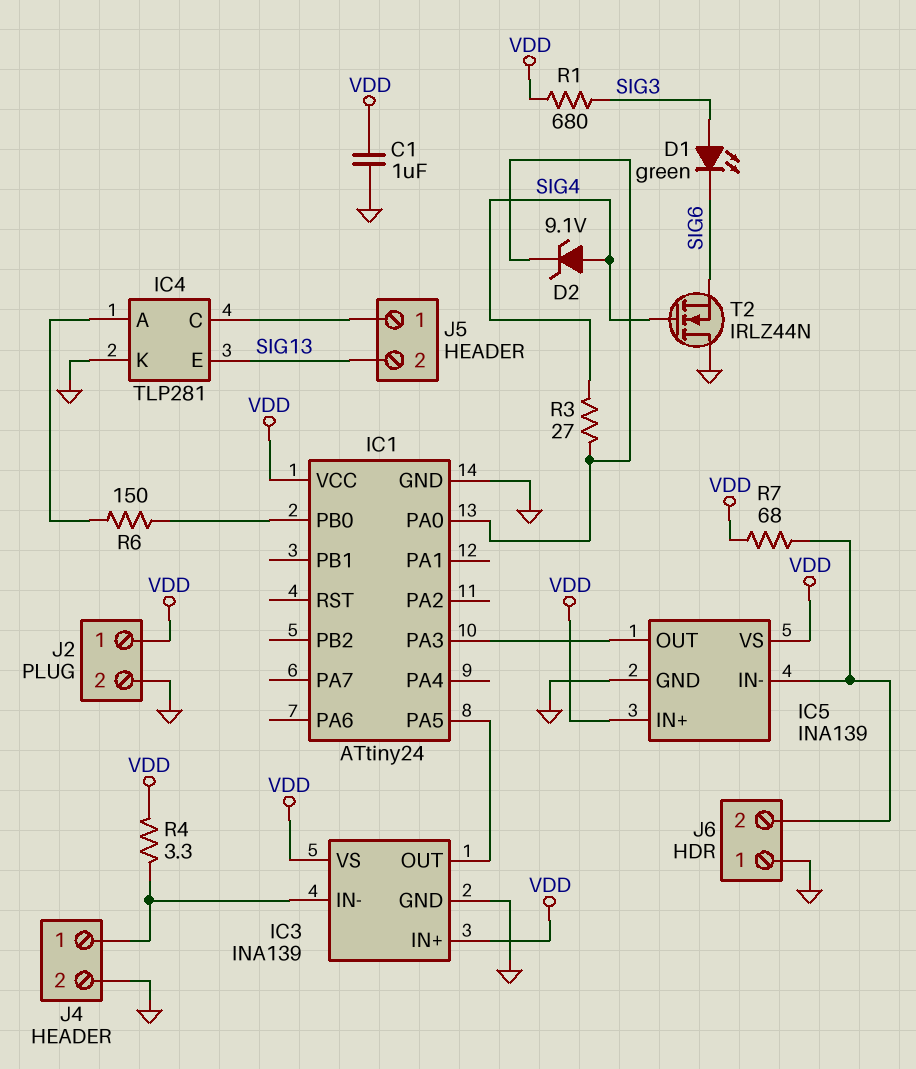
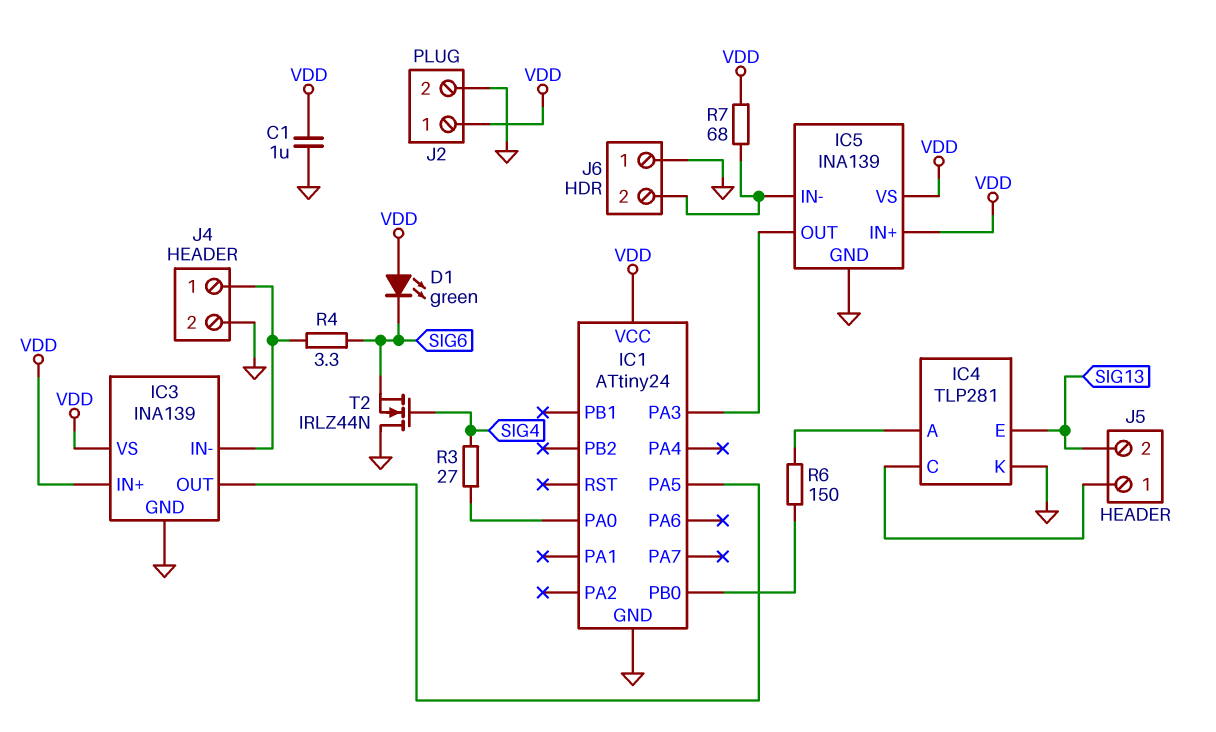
D1: LED green (A SIG3, K SIG6) -> LED green (A VDD, K SIG6)
D2: zener 9.1V (A SIG4, K IC1/PA0) -> none
R1: 680 (SIG3, VDD) -> none
R4: 3.3 (IC3/IN-, VDD) -> 3.3 (IC3/IN-, SIG6)

